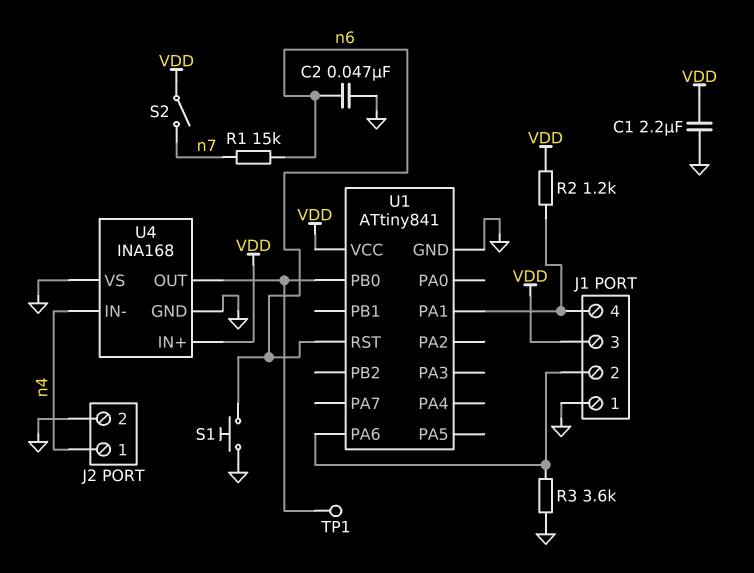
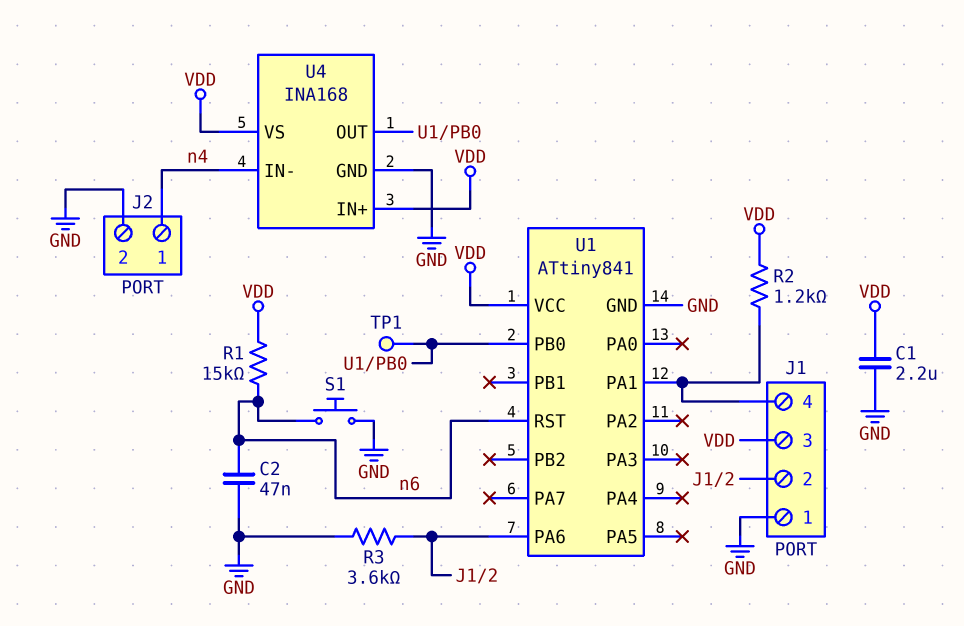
R1: 15k (n6, n7) -> 15k (VDD, n6)
S2: switch (VDD, n7) -> none
U4 pin VS: GND -> VDD

